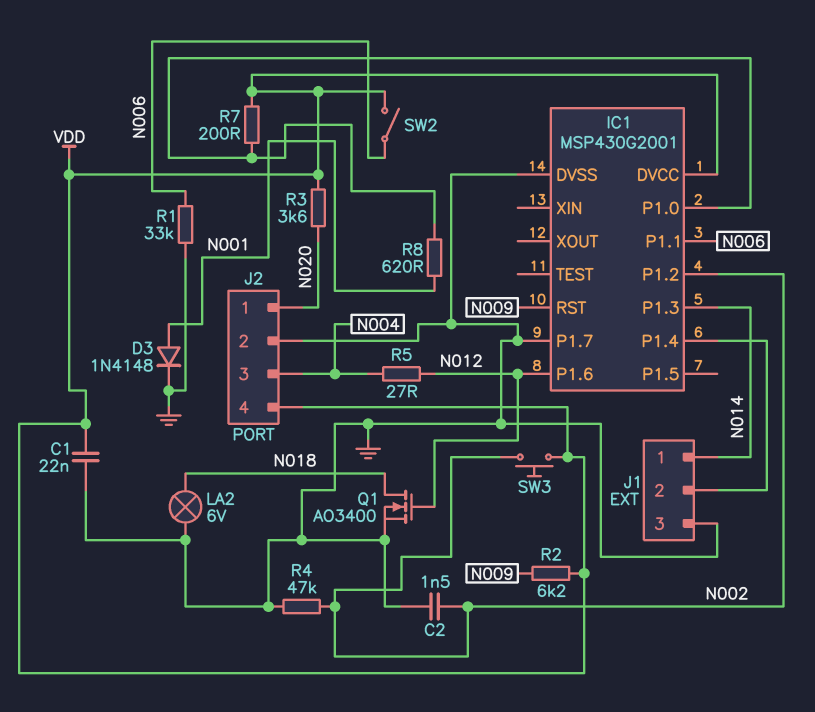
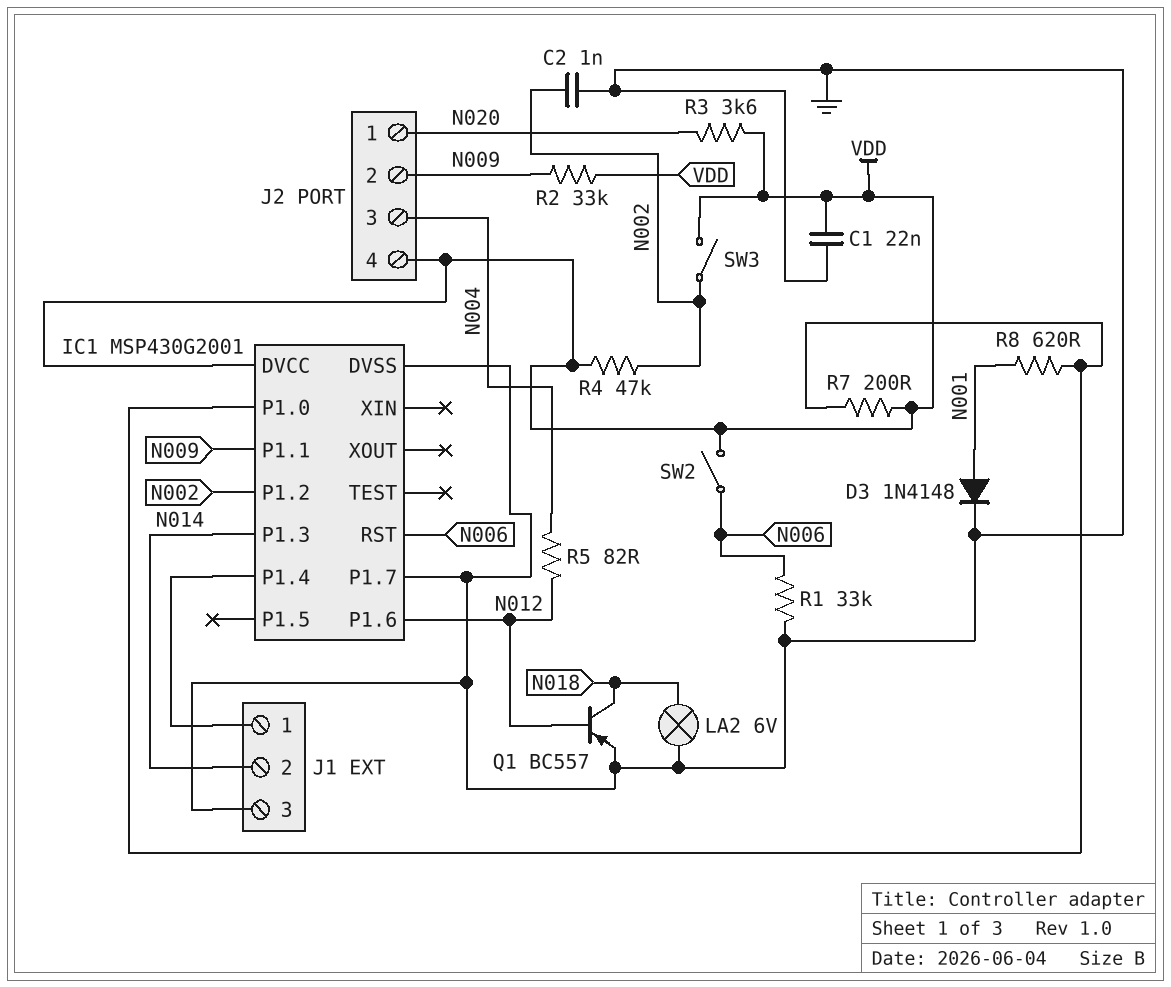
C2: 1.5nF (GND, N002) -> 1nF (GND, N002)
IC1 pin P1.1: N006 -> N009
IC1 pin RST: N009 -> N006
J1 pin 1: N014 -> IC1/P1.4
J1 pin 2: IC1/P1.4 -> N014
J2 pin 2: GND -> N009
Q1: NMOS AO3400 (G N012, D N018, S GND) -> PNP BC557 (B N012, C N018, E GND)
R2: 6.2k (N009, VDD) -> 33k (N009, VDD)
R4: 47k (GND, N002) -> 47k (N002, VDD)
R5: 27 (N004, N012) -> 82 (N004, N012)
SW3: button (N002, VDD) -> switch (N002, VDD)

